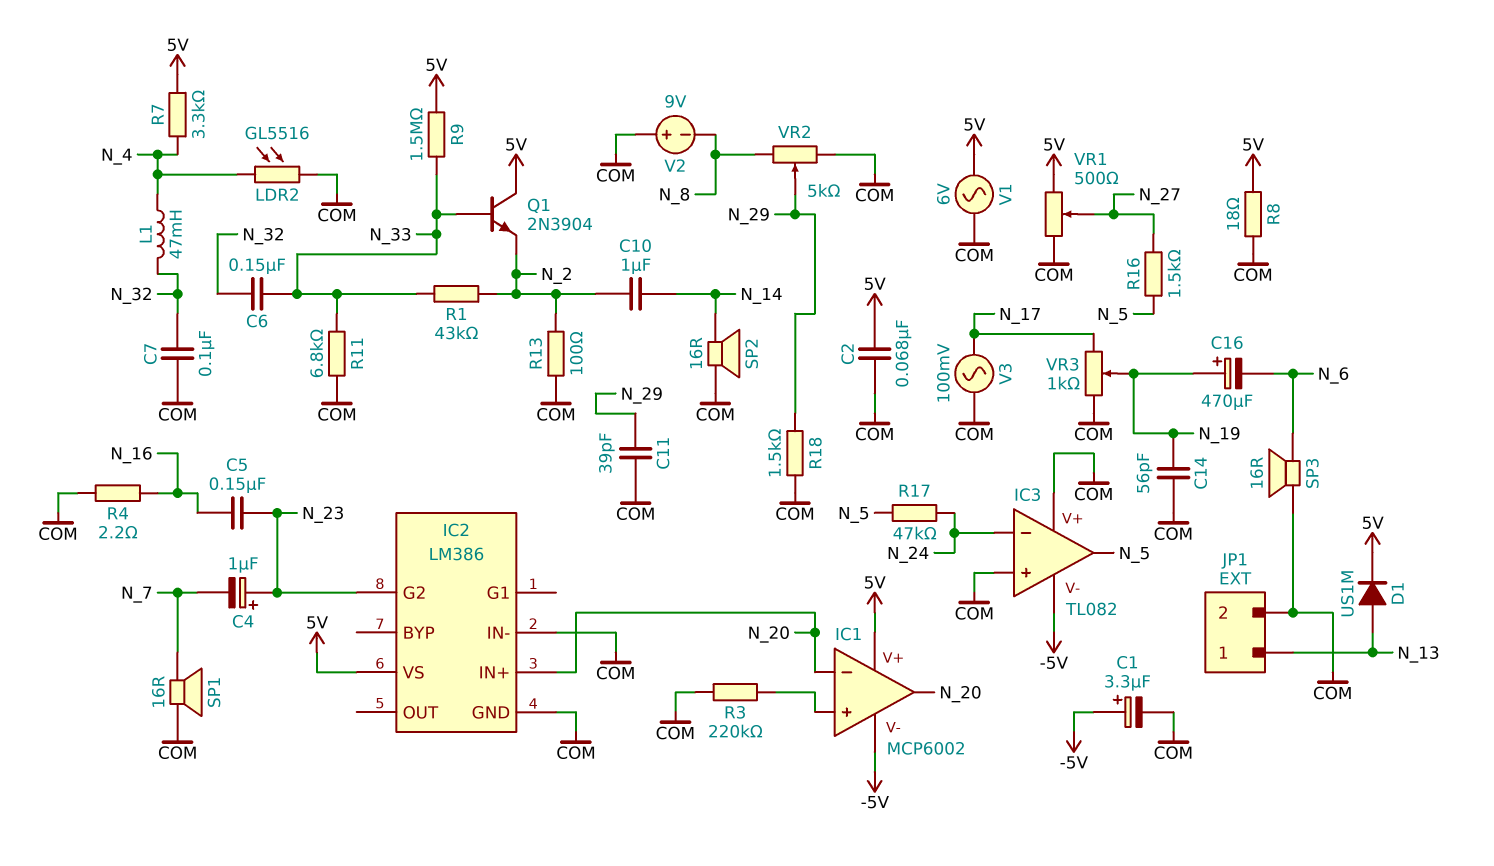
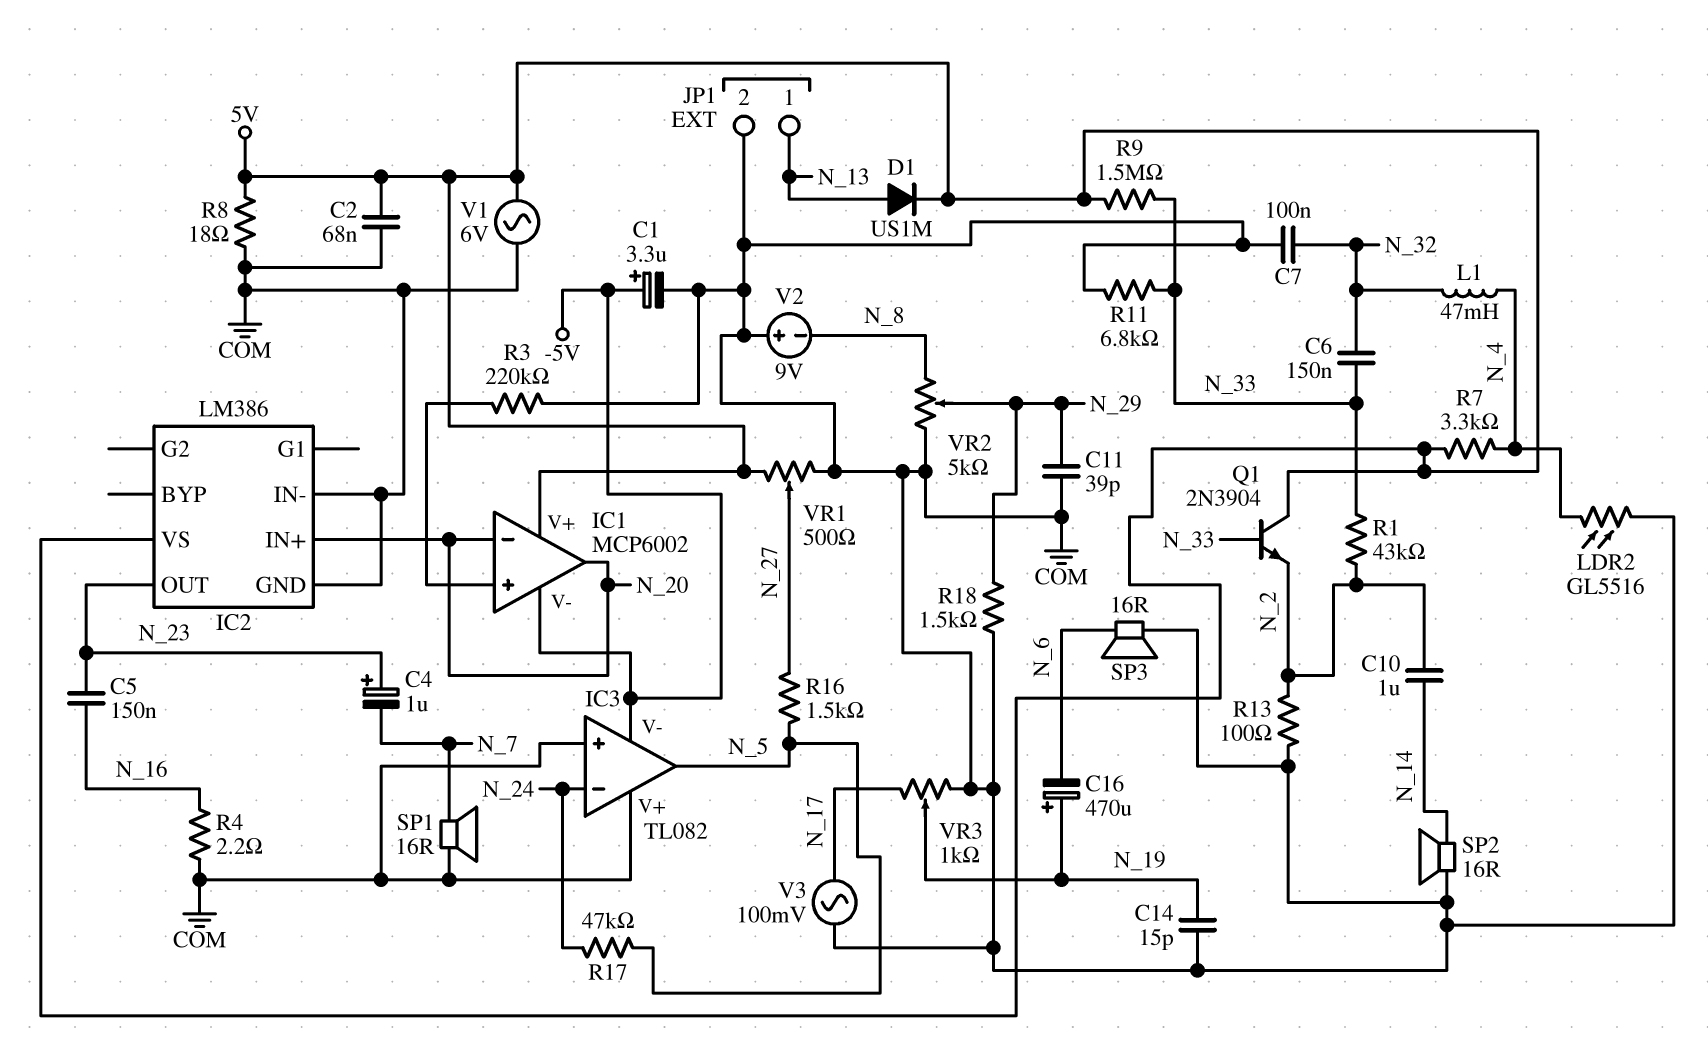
C14: 56pF (COM, N_19) -> 15pF (COM, N_19)
IC2 pin G2: N_23 -> none
IC2 pin OUT: none -> N_23

